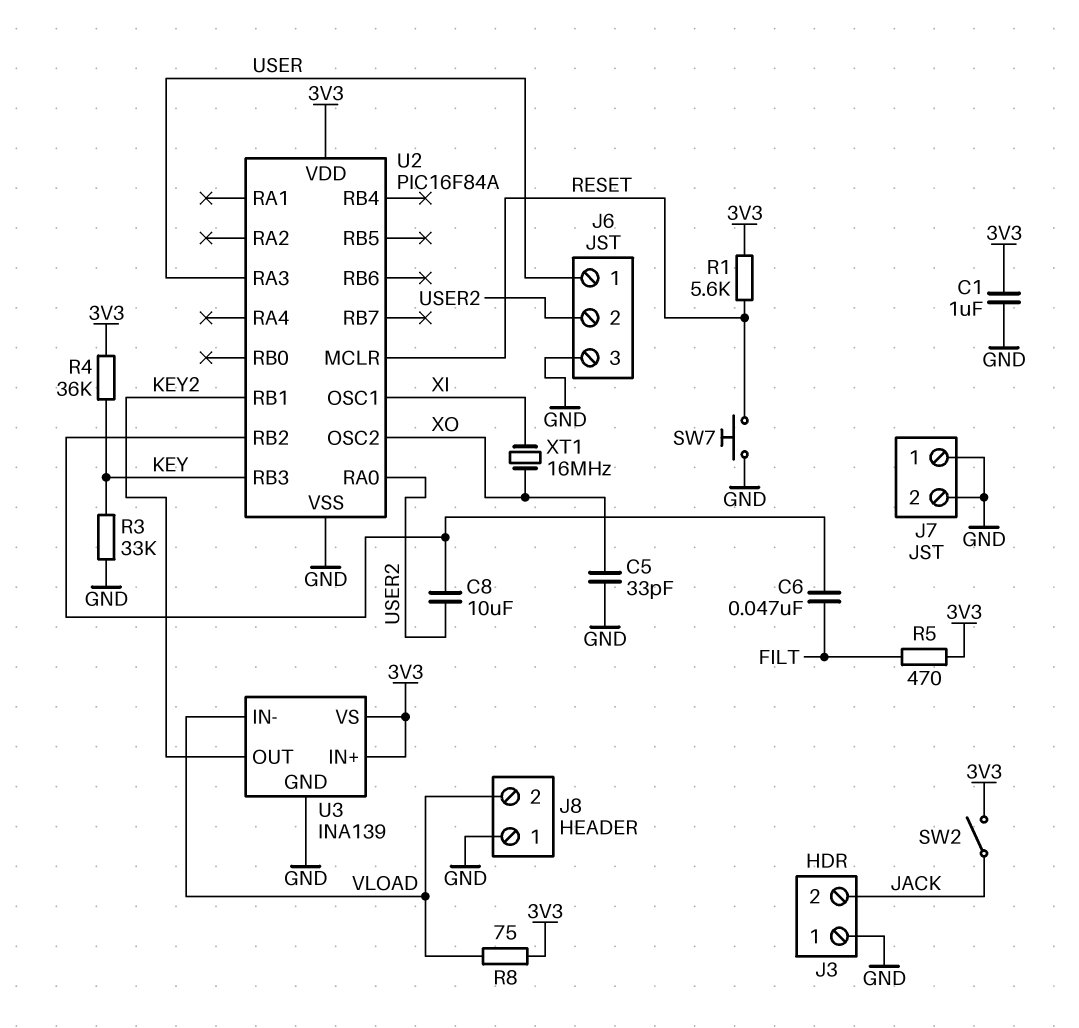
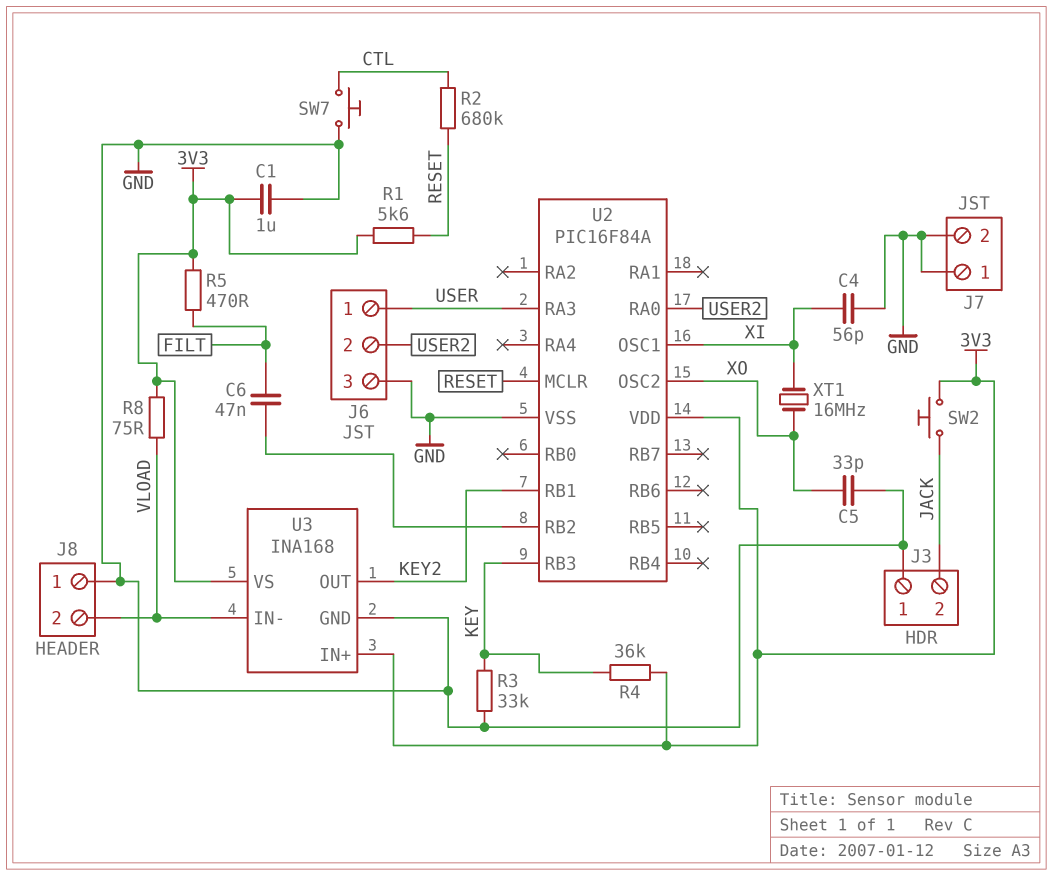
C4: none -> 56pF (GND, XI)
C8: 10uF (U2/RB2, USER2) -> none
R2: none -> 680k (CTL, RESET)
SW2: switch (3V3, JACK) -> button (3V3, JACK)
SW7: button (GND, RESET) -> button (CTL, GND)
U3: INA139 -> INA168

